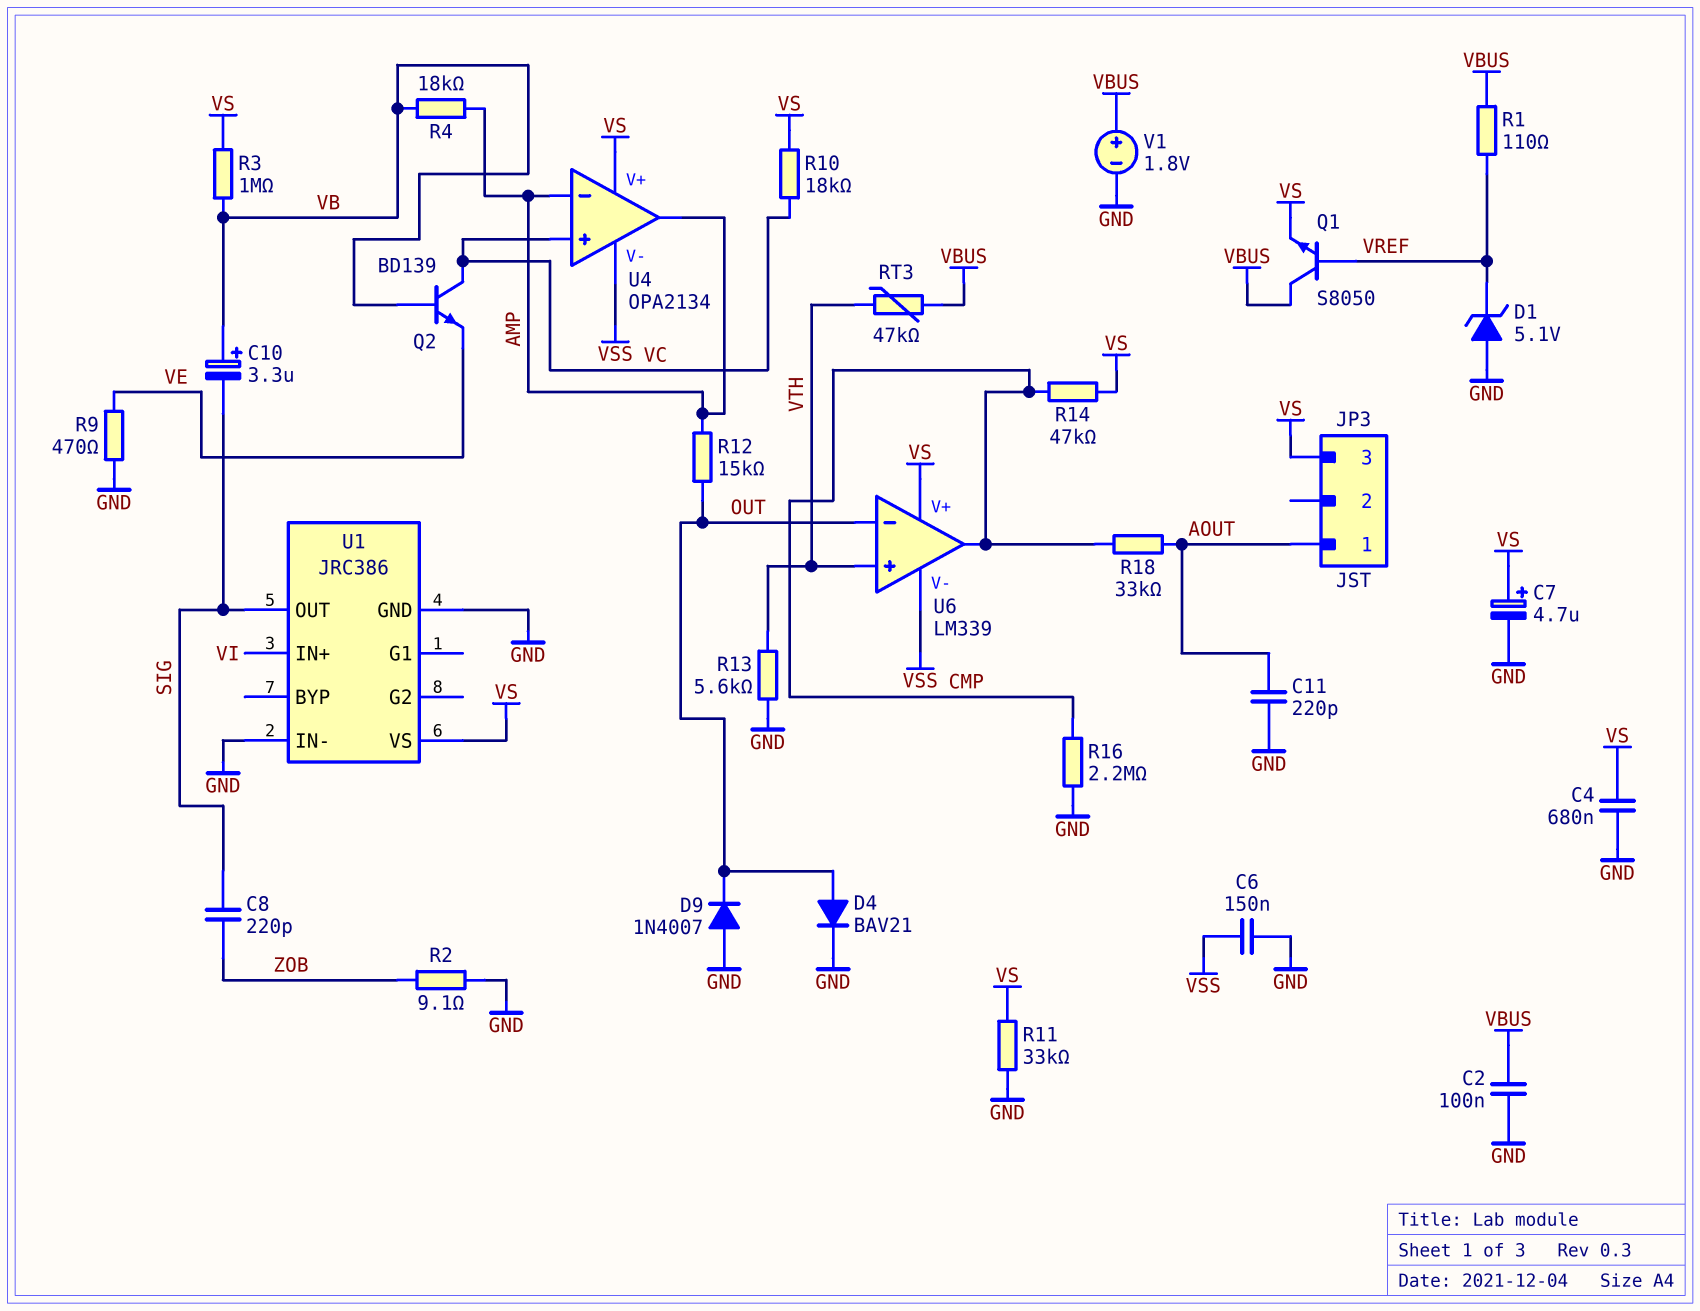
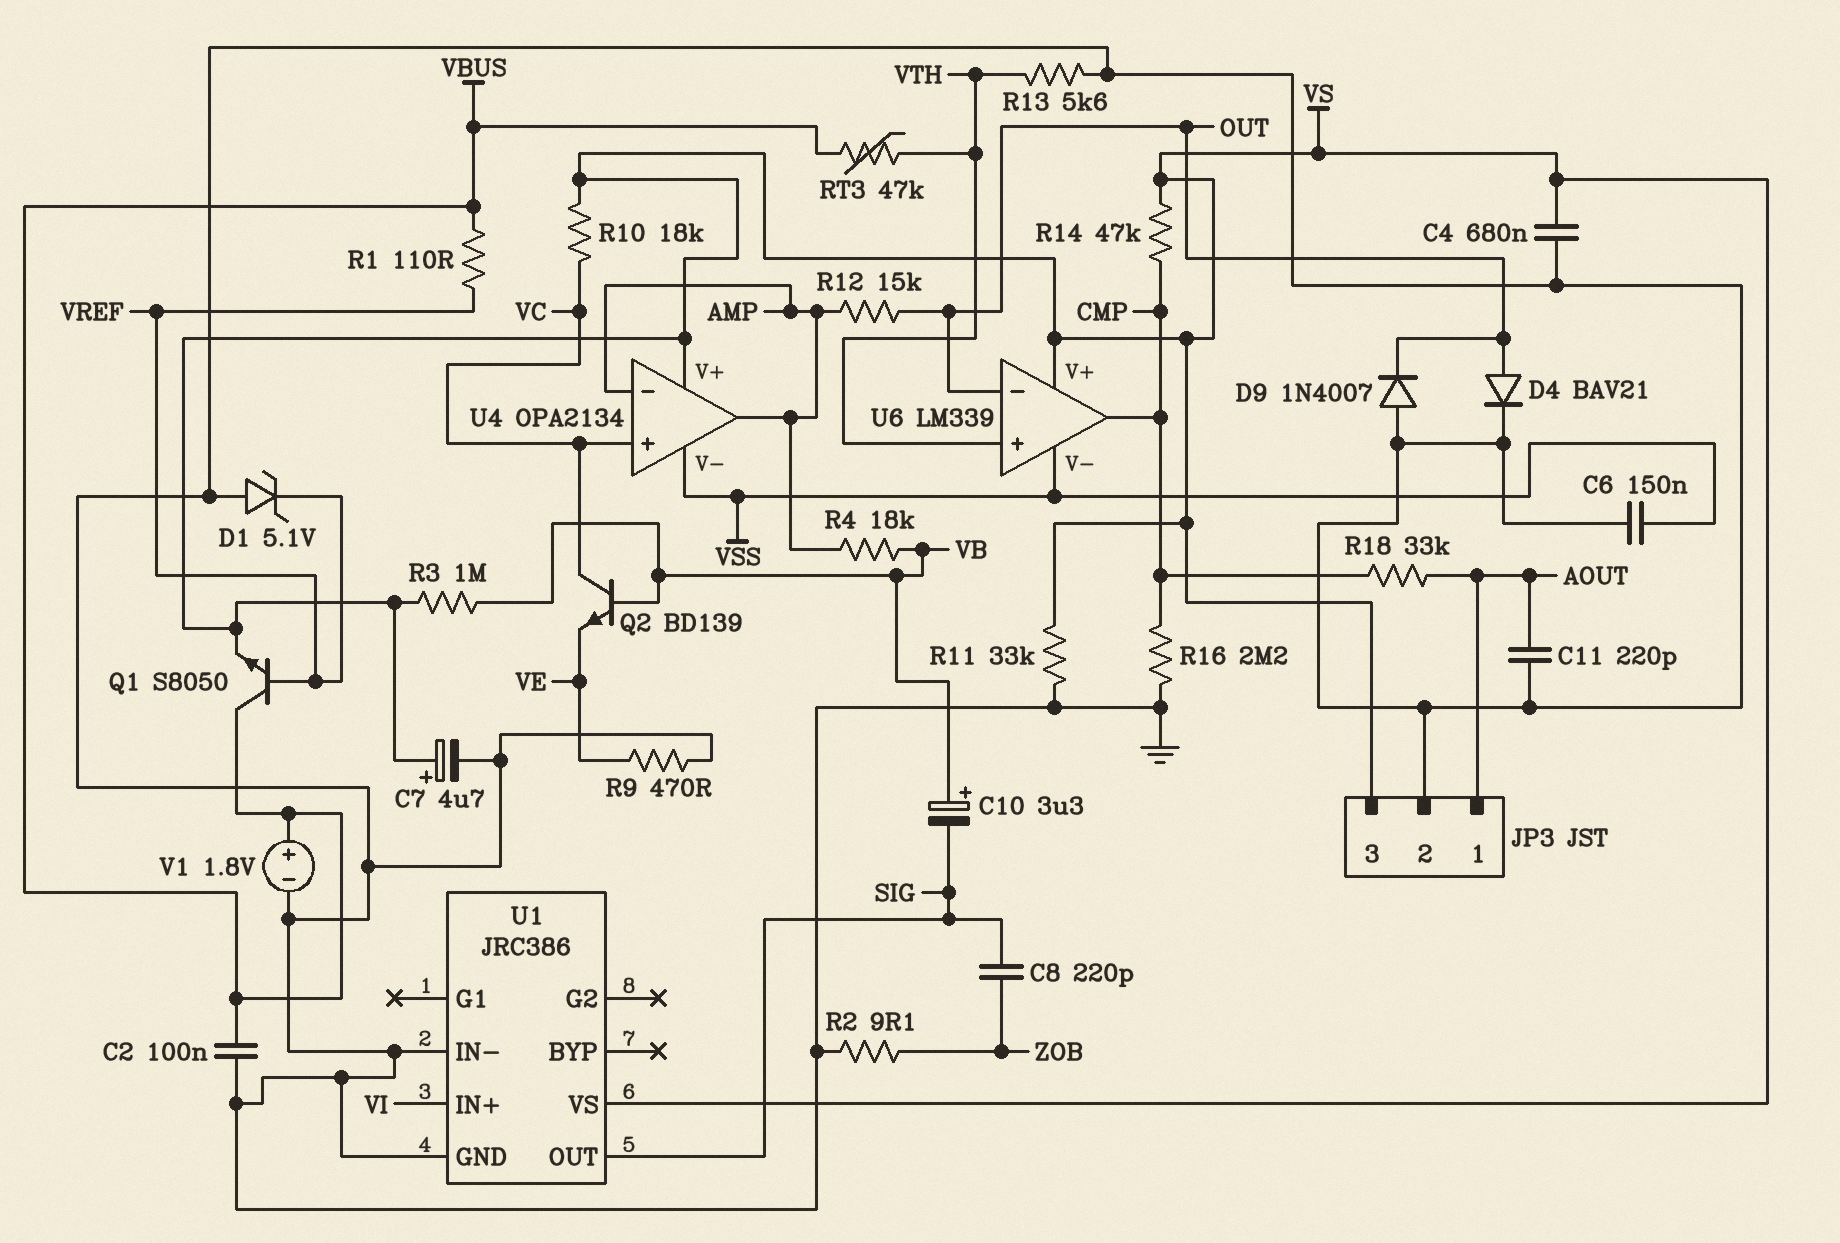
JP3 pin 2: none -> GND

